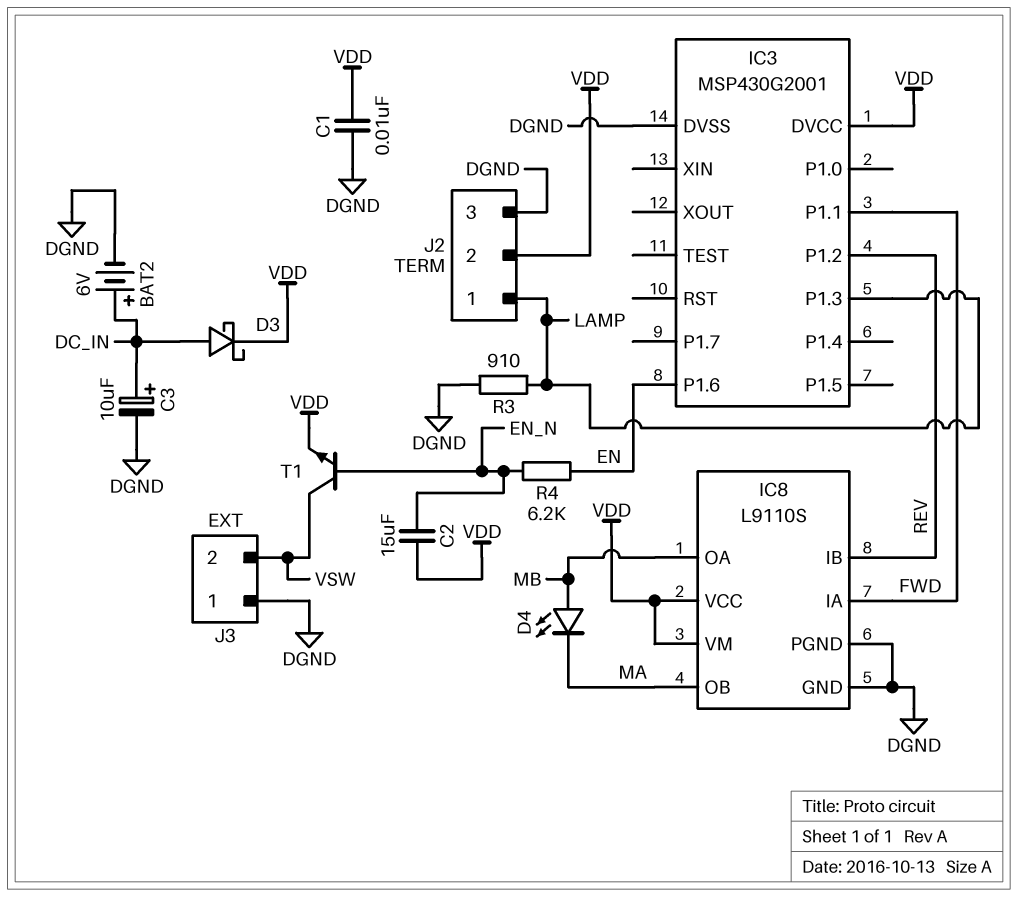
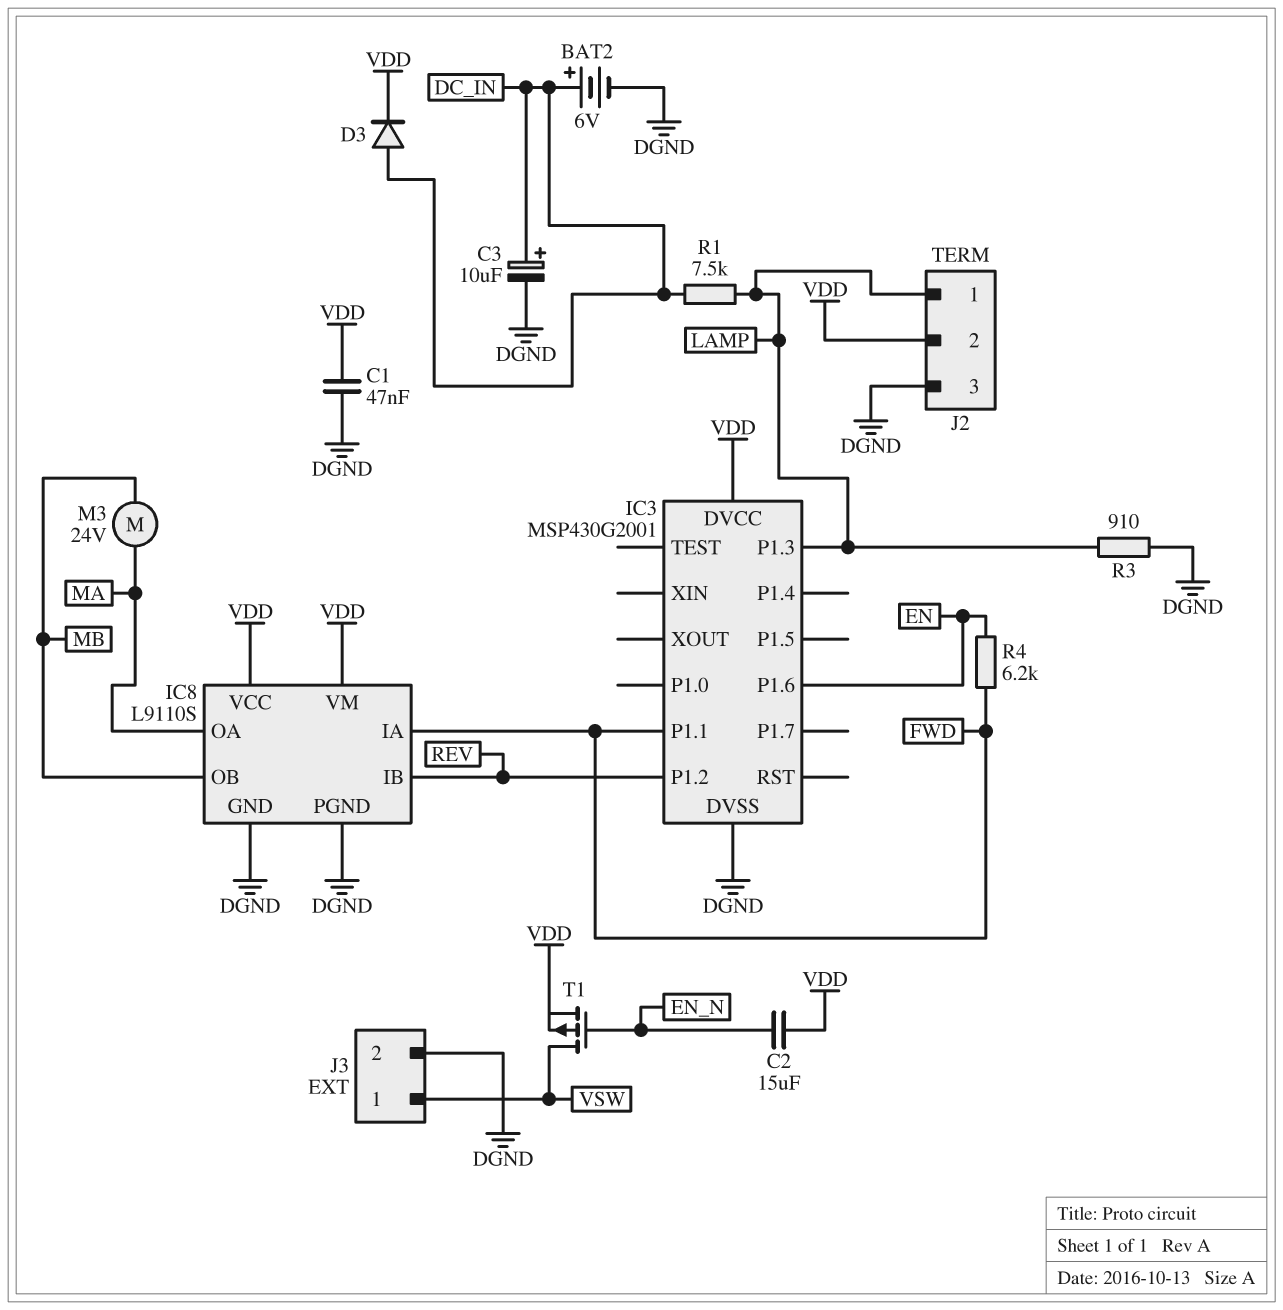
C1: 10nF (DGND, VDD) -> 47nF (DGND, VDD)
D3: schottky (A DC_IN, K VDD) -> diode (A DC_IN, K VDD)
D4: LED (A MB, K MA) -> none
IC8 pin OA: MB -> MA
IC8 pin OB: MA -> MB
J3 pin 1: DGND -> VSW
J3 pin 2: VSW -> DGND
M3: none -> motor 24V (MA, MB)
R1: none -> 7.5k (DC_IN, LAMP)
R4: 6.2k (EN, EN_N) -> 6.2k (EN, FWD)
T1: NPN (B EN_N, C VSW, E VDD) -> PMOS (G EN_N, D VSW, S VDD)

